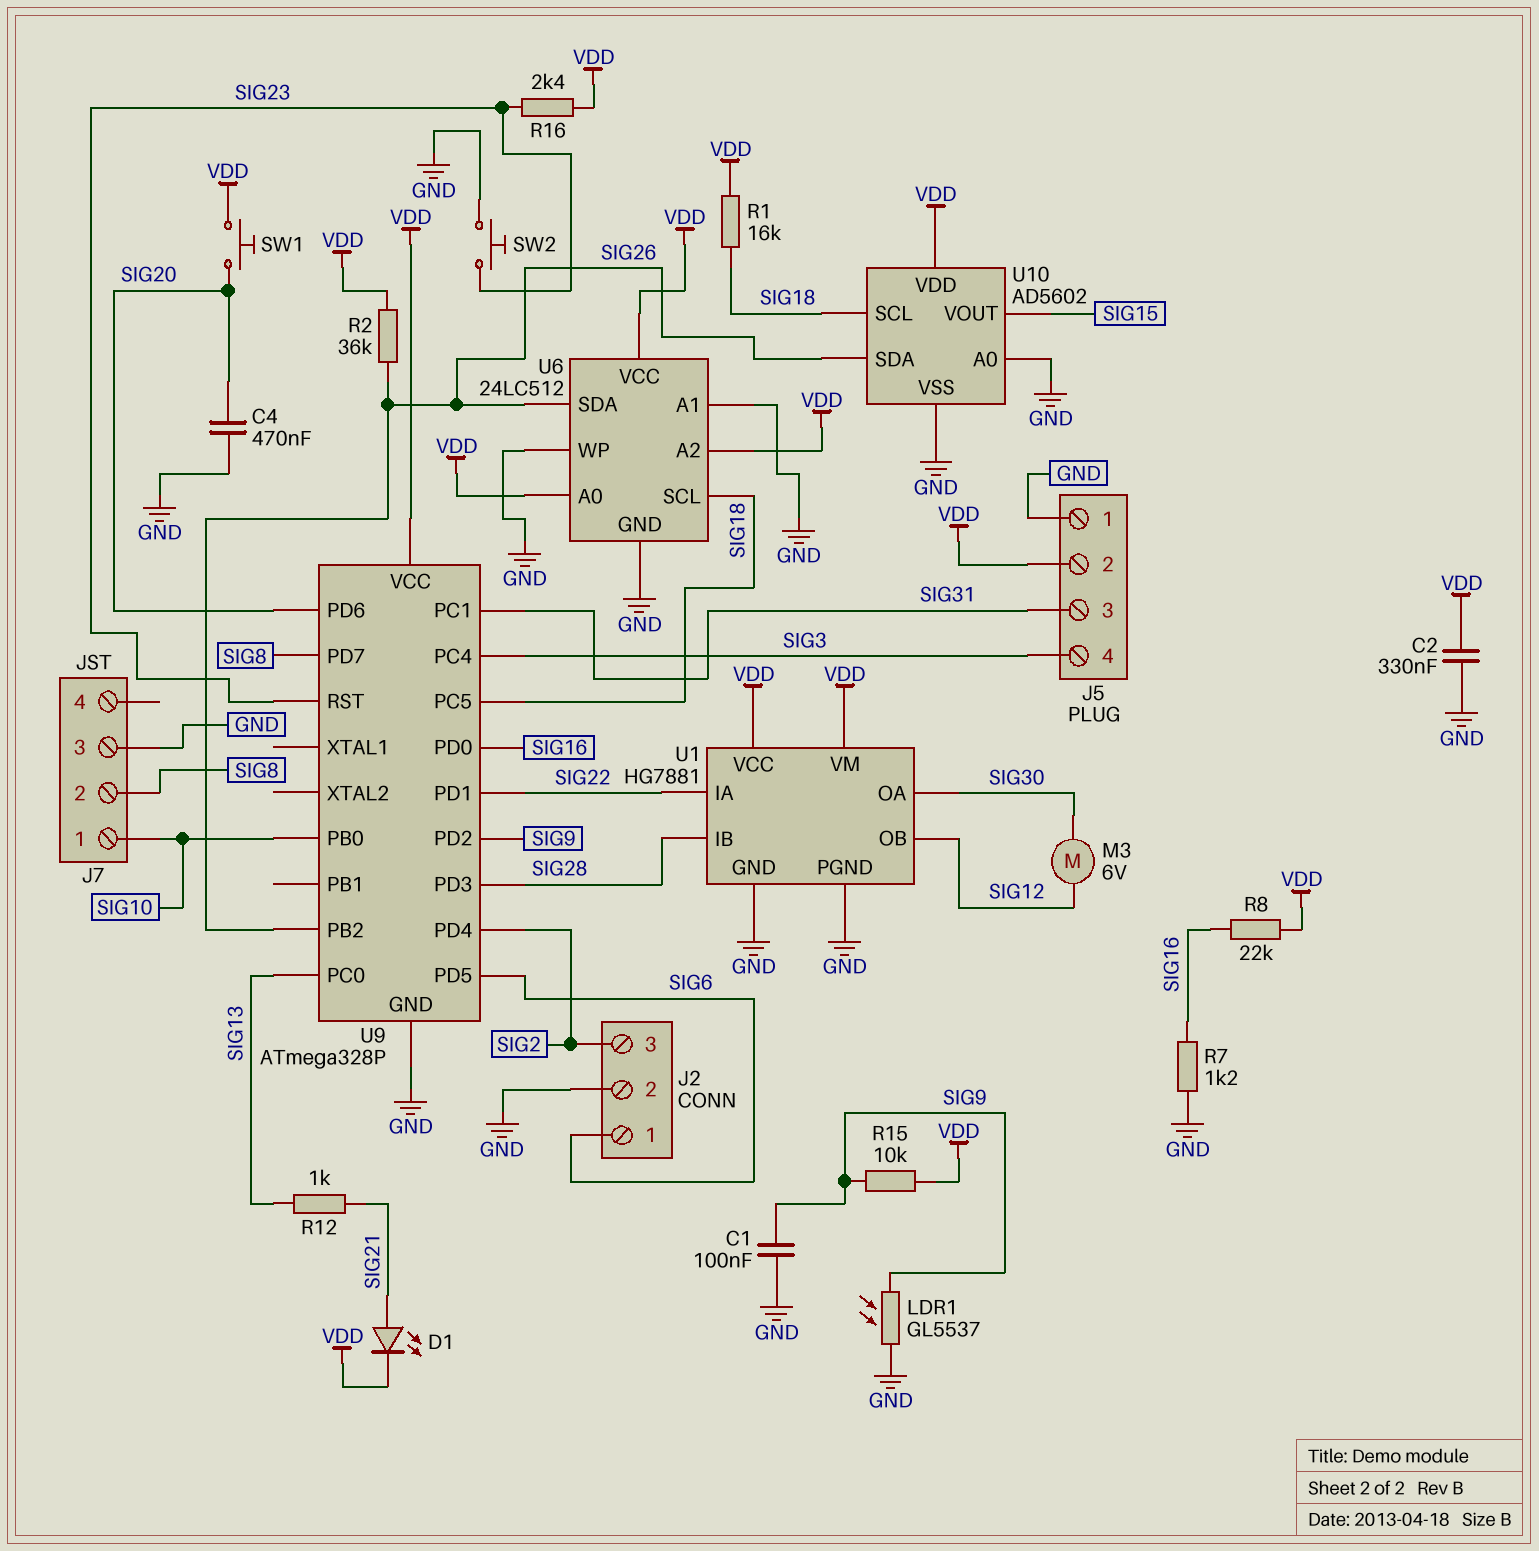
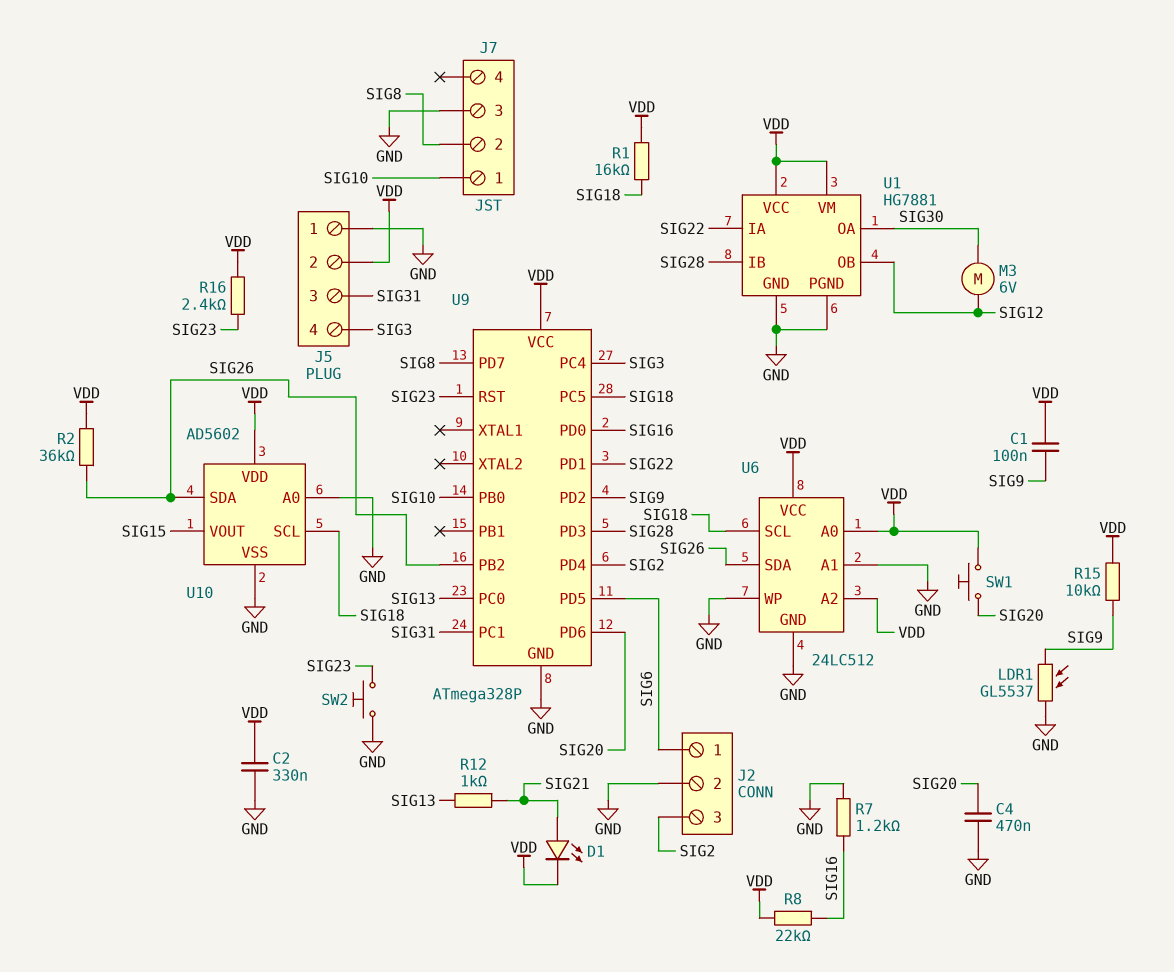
C1: 100nF (GND, SIG9) -> 100nF (SIG9, VDD)

